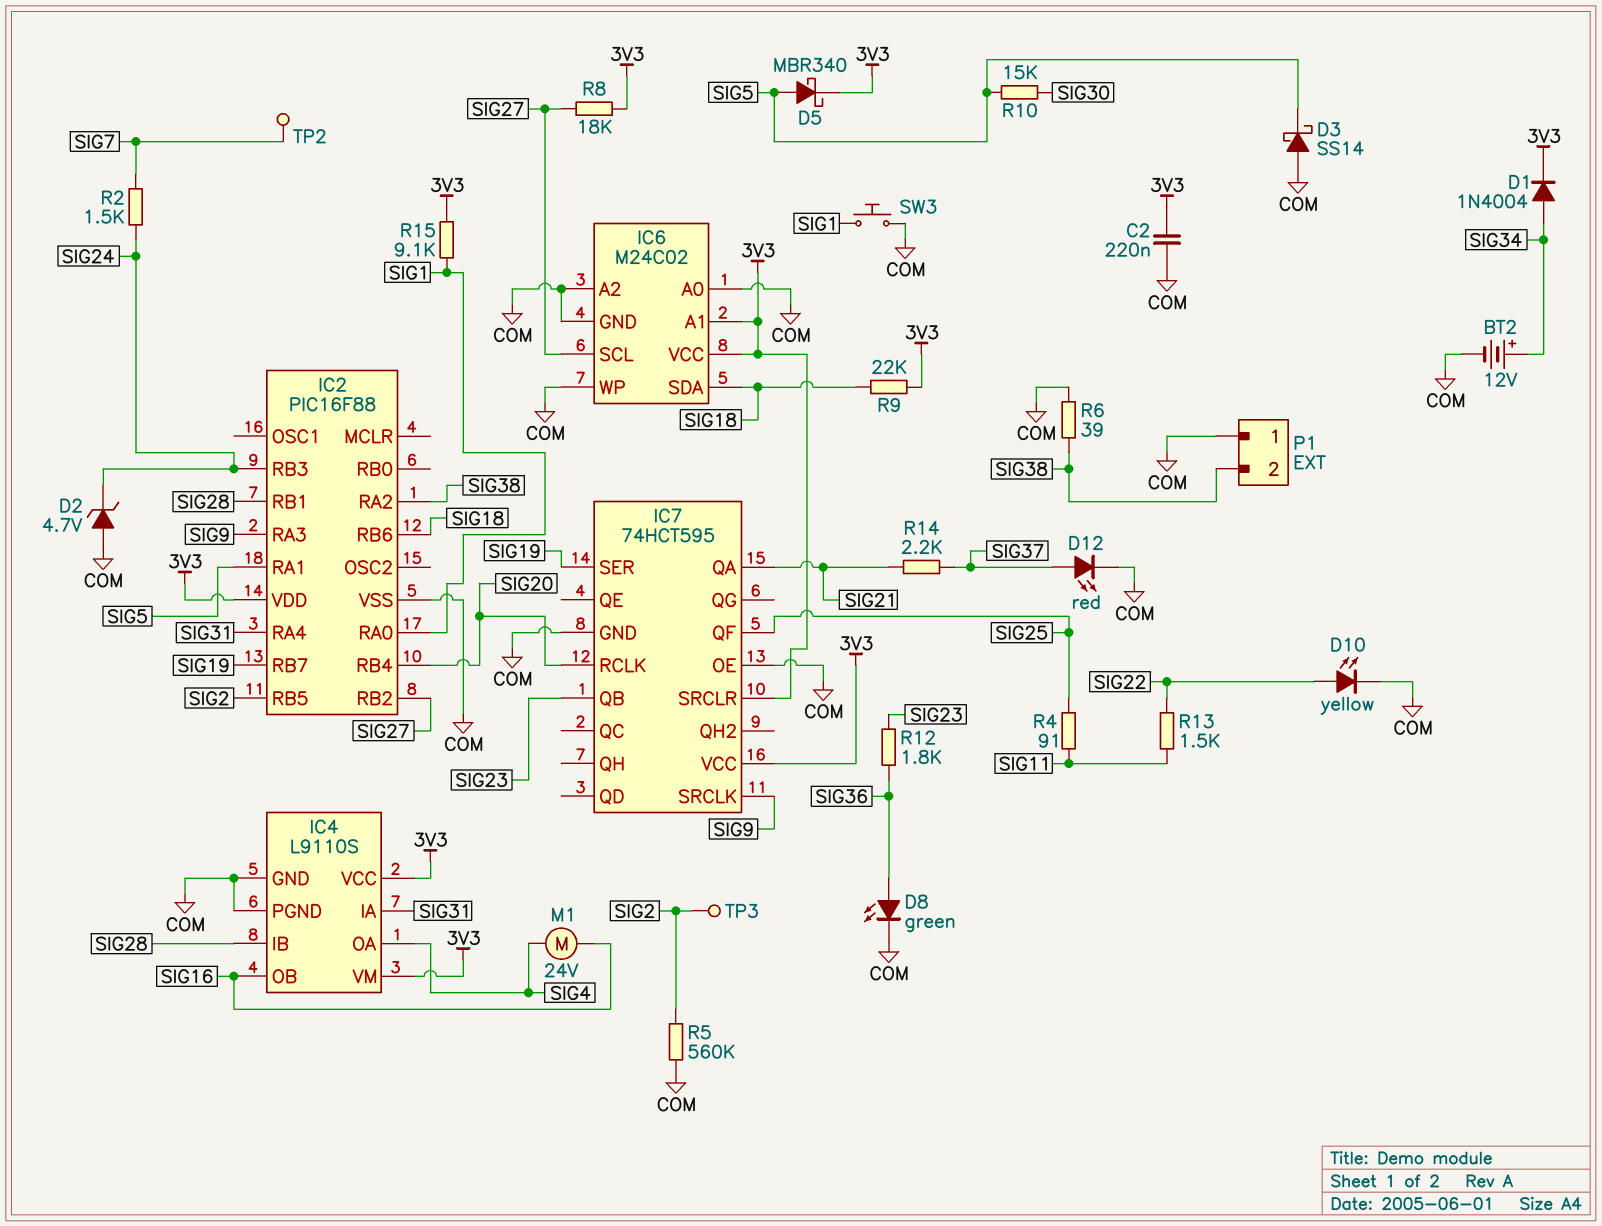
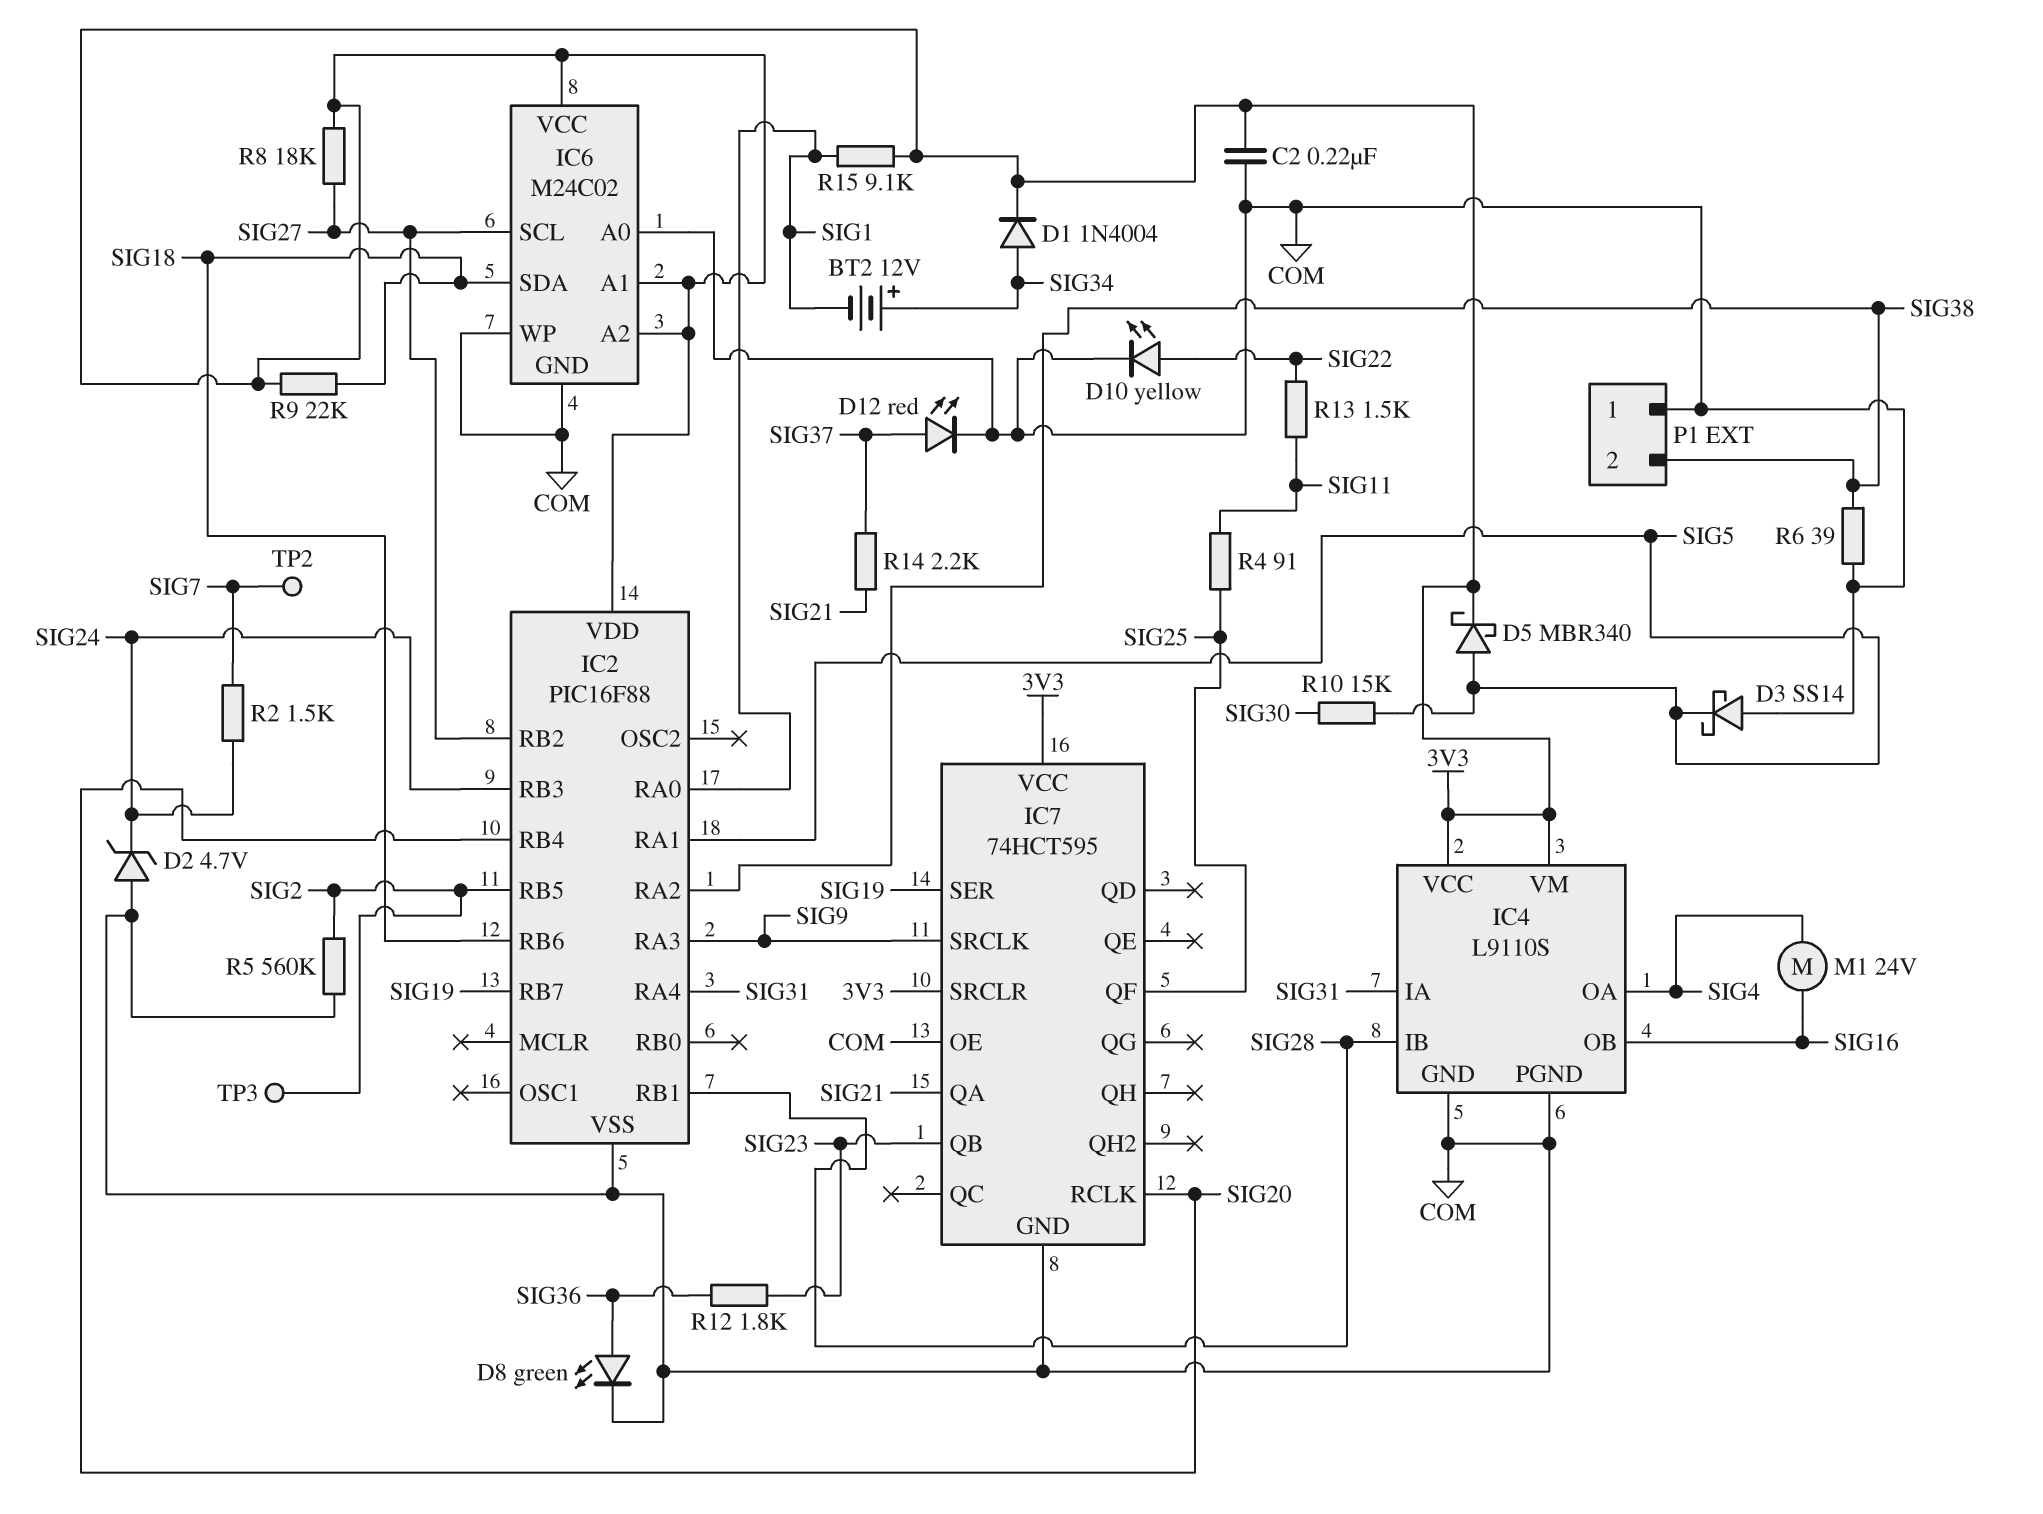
BT2: 12V (plus SIG34, minus COM) -> 12V (plus SIG34, minus SIG1)
IC6 pin A2: COM -> 3V3
SW3: button (COM, SIG1) -> none

